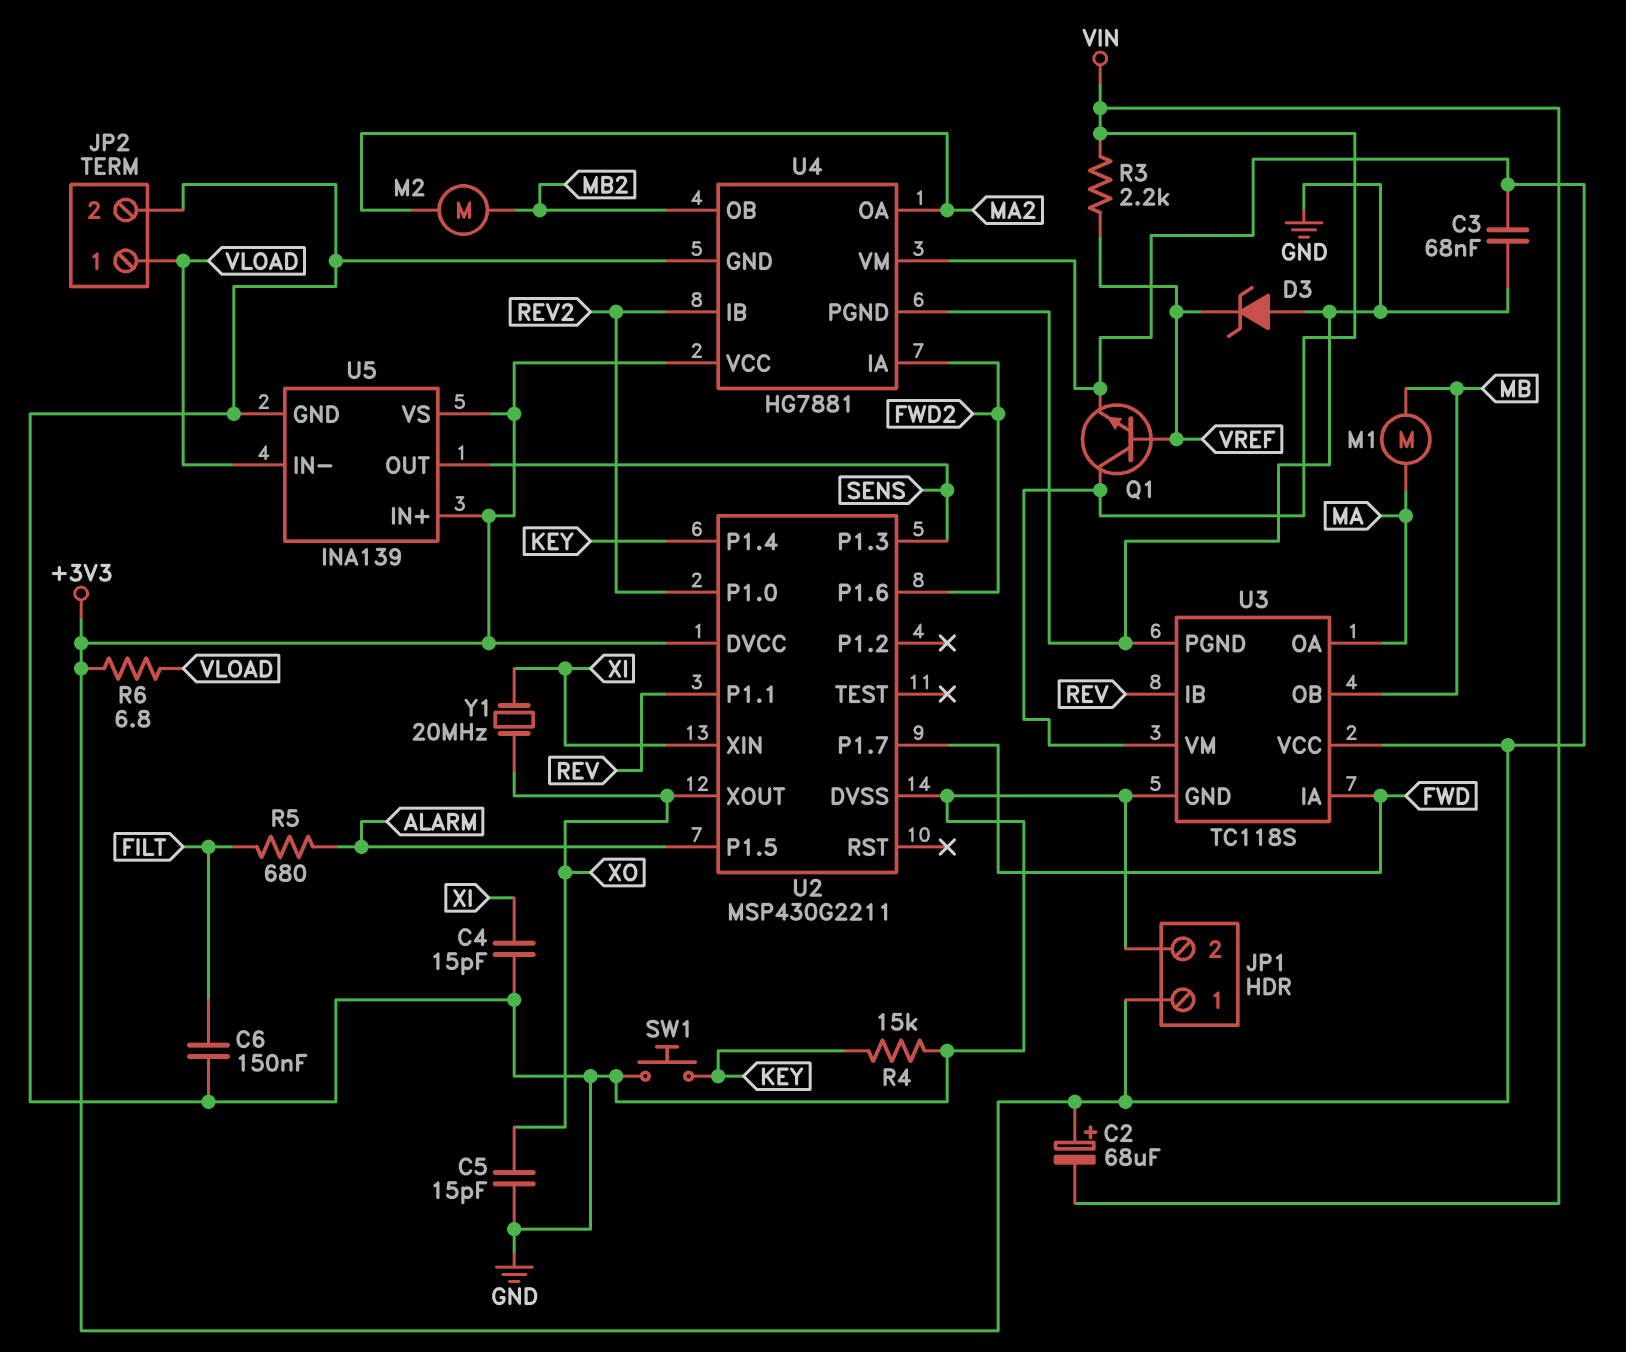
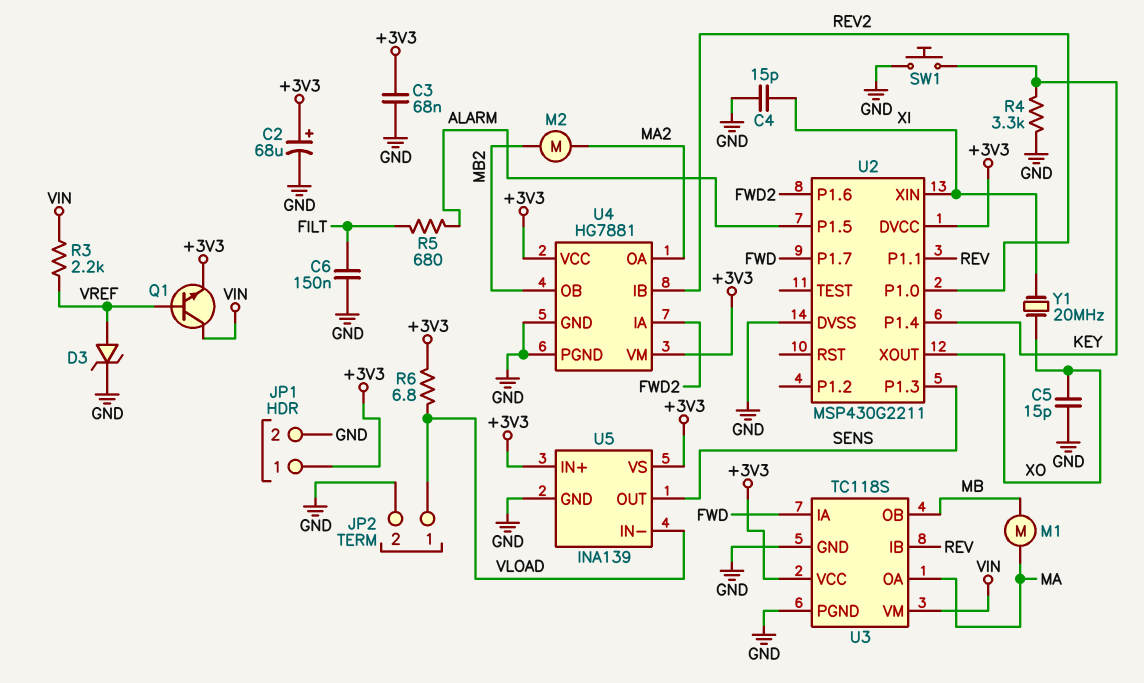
C2: 68uF (plus +3V3, minus VIN) -> 68uF (plus +3V3, minus GND)
D3: zener (A GND, K VREF) -> zener (A VREF, K GND)
R4: 15k (GND, KEY) -> 3.3k (GND, KEY)

